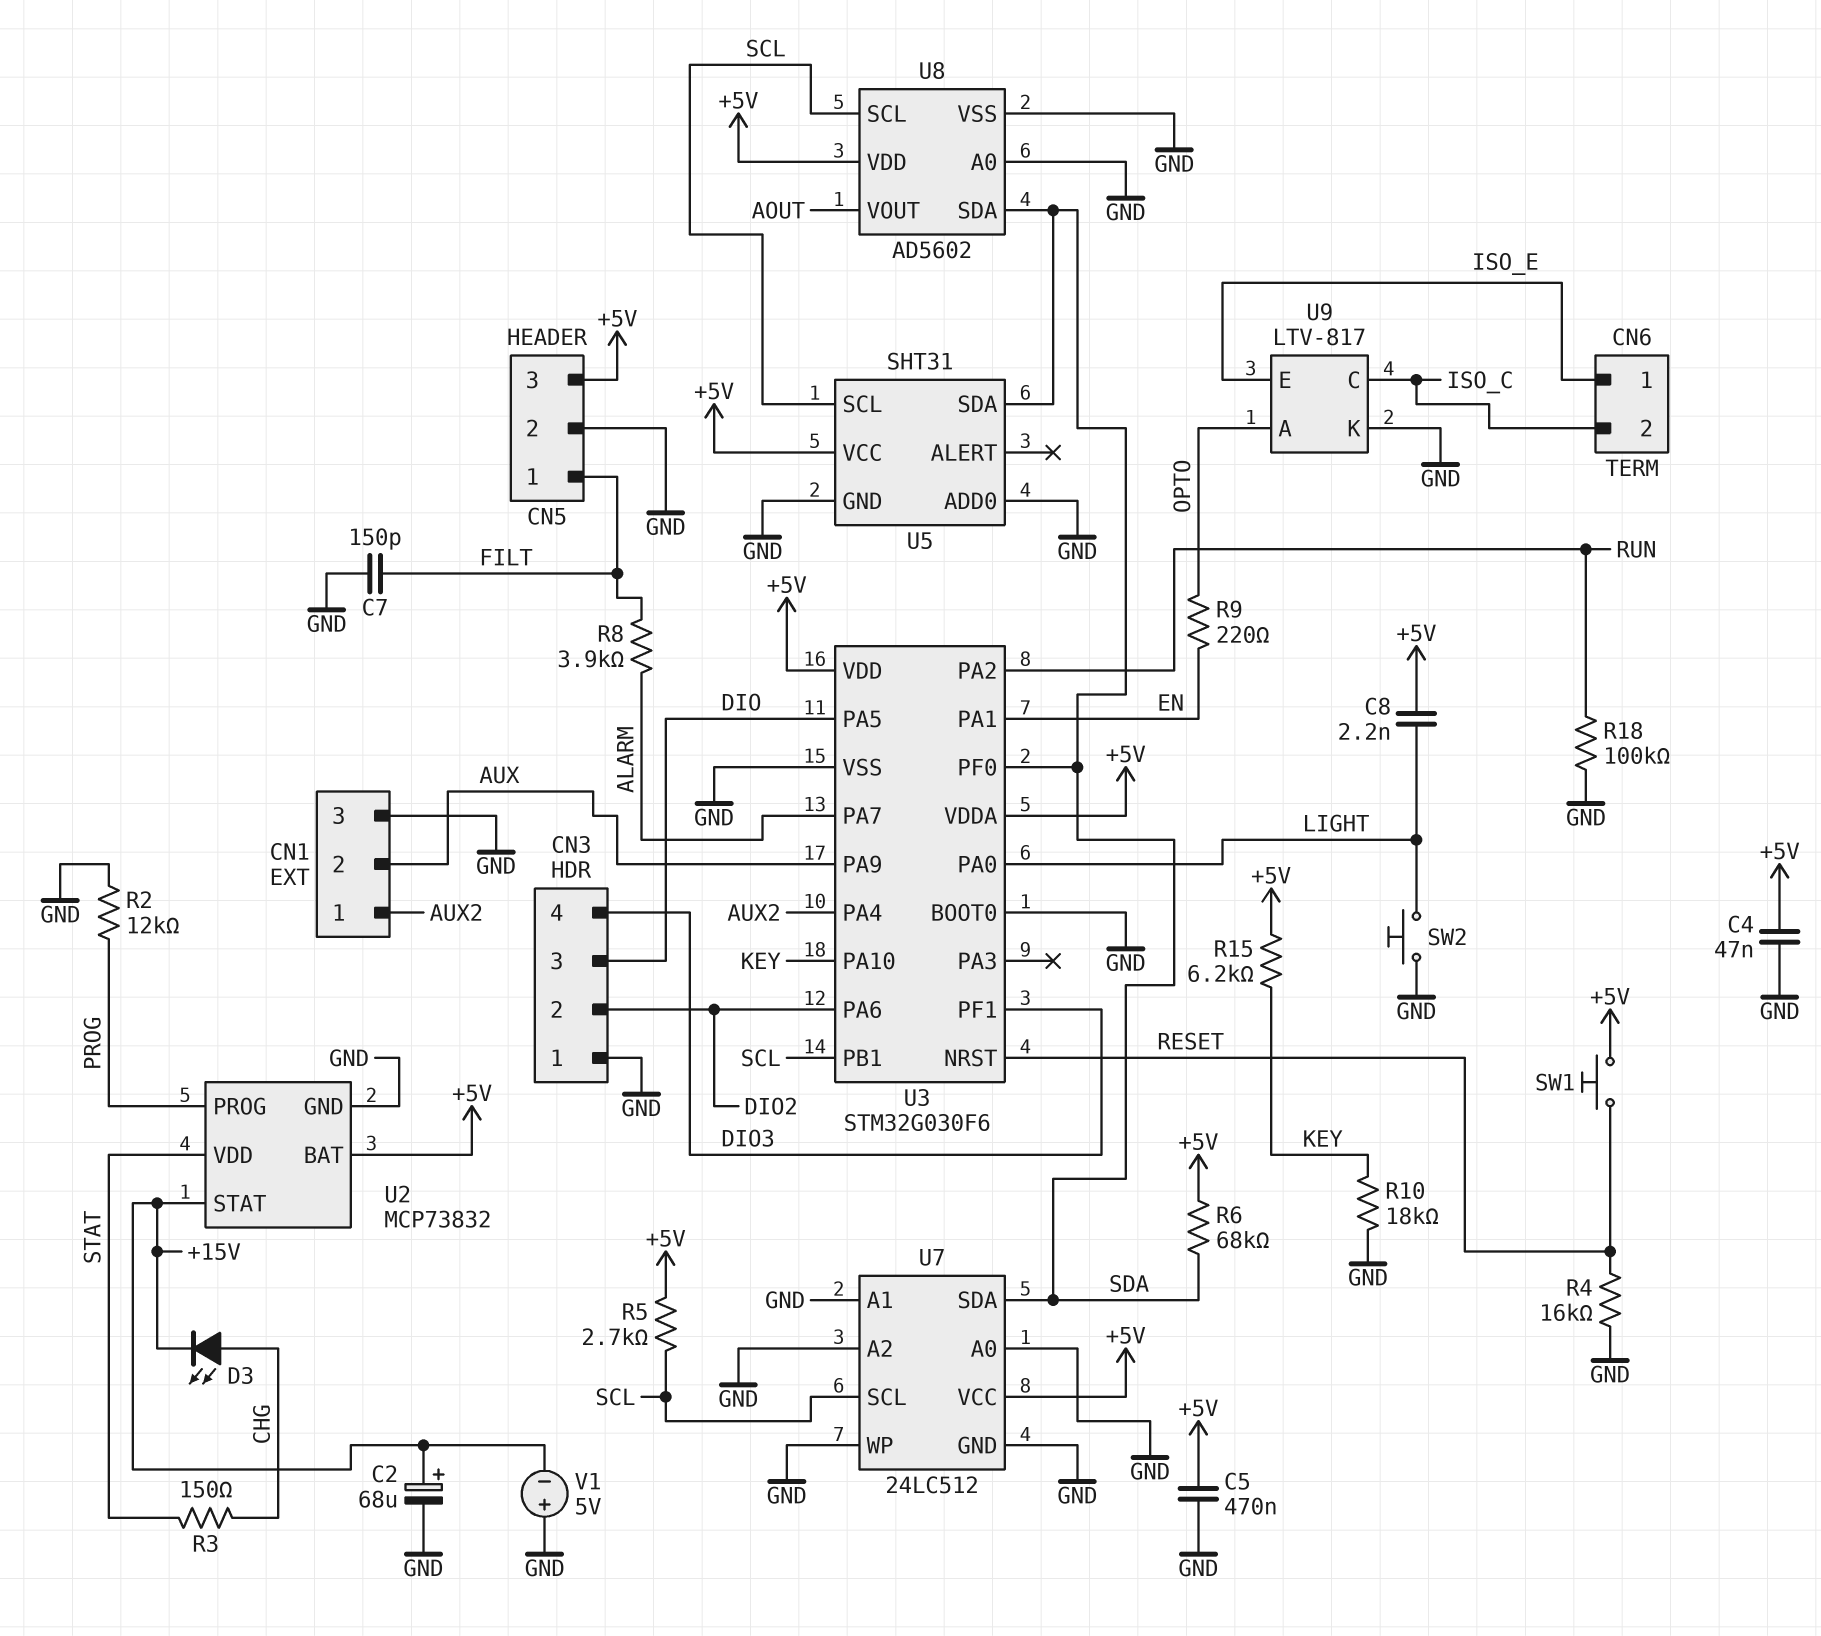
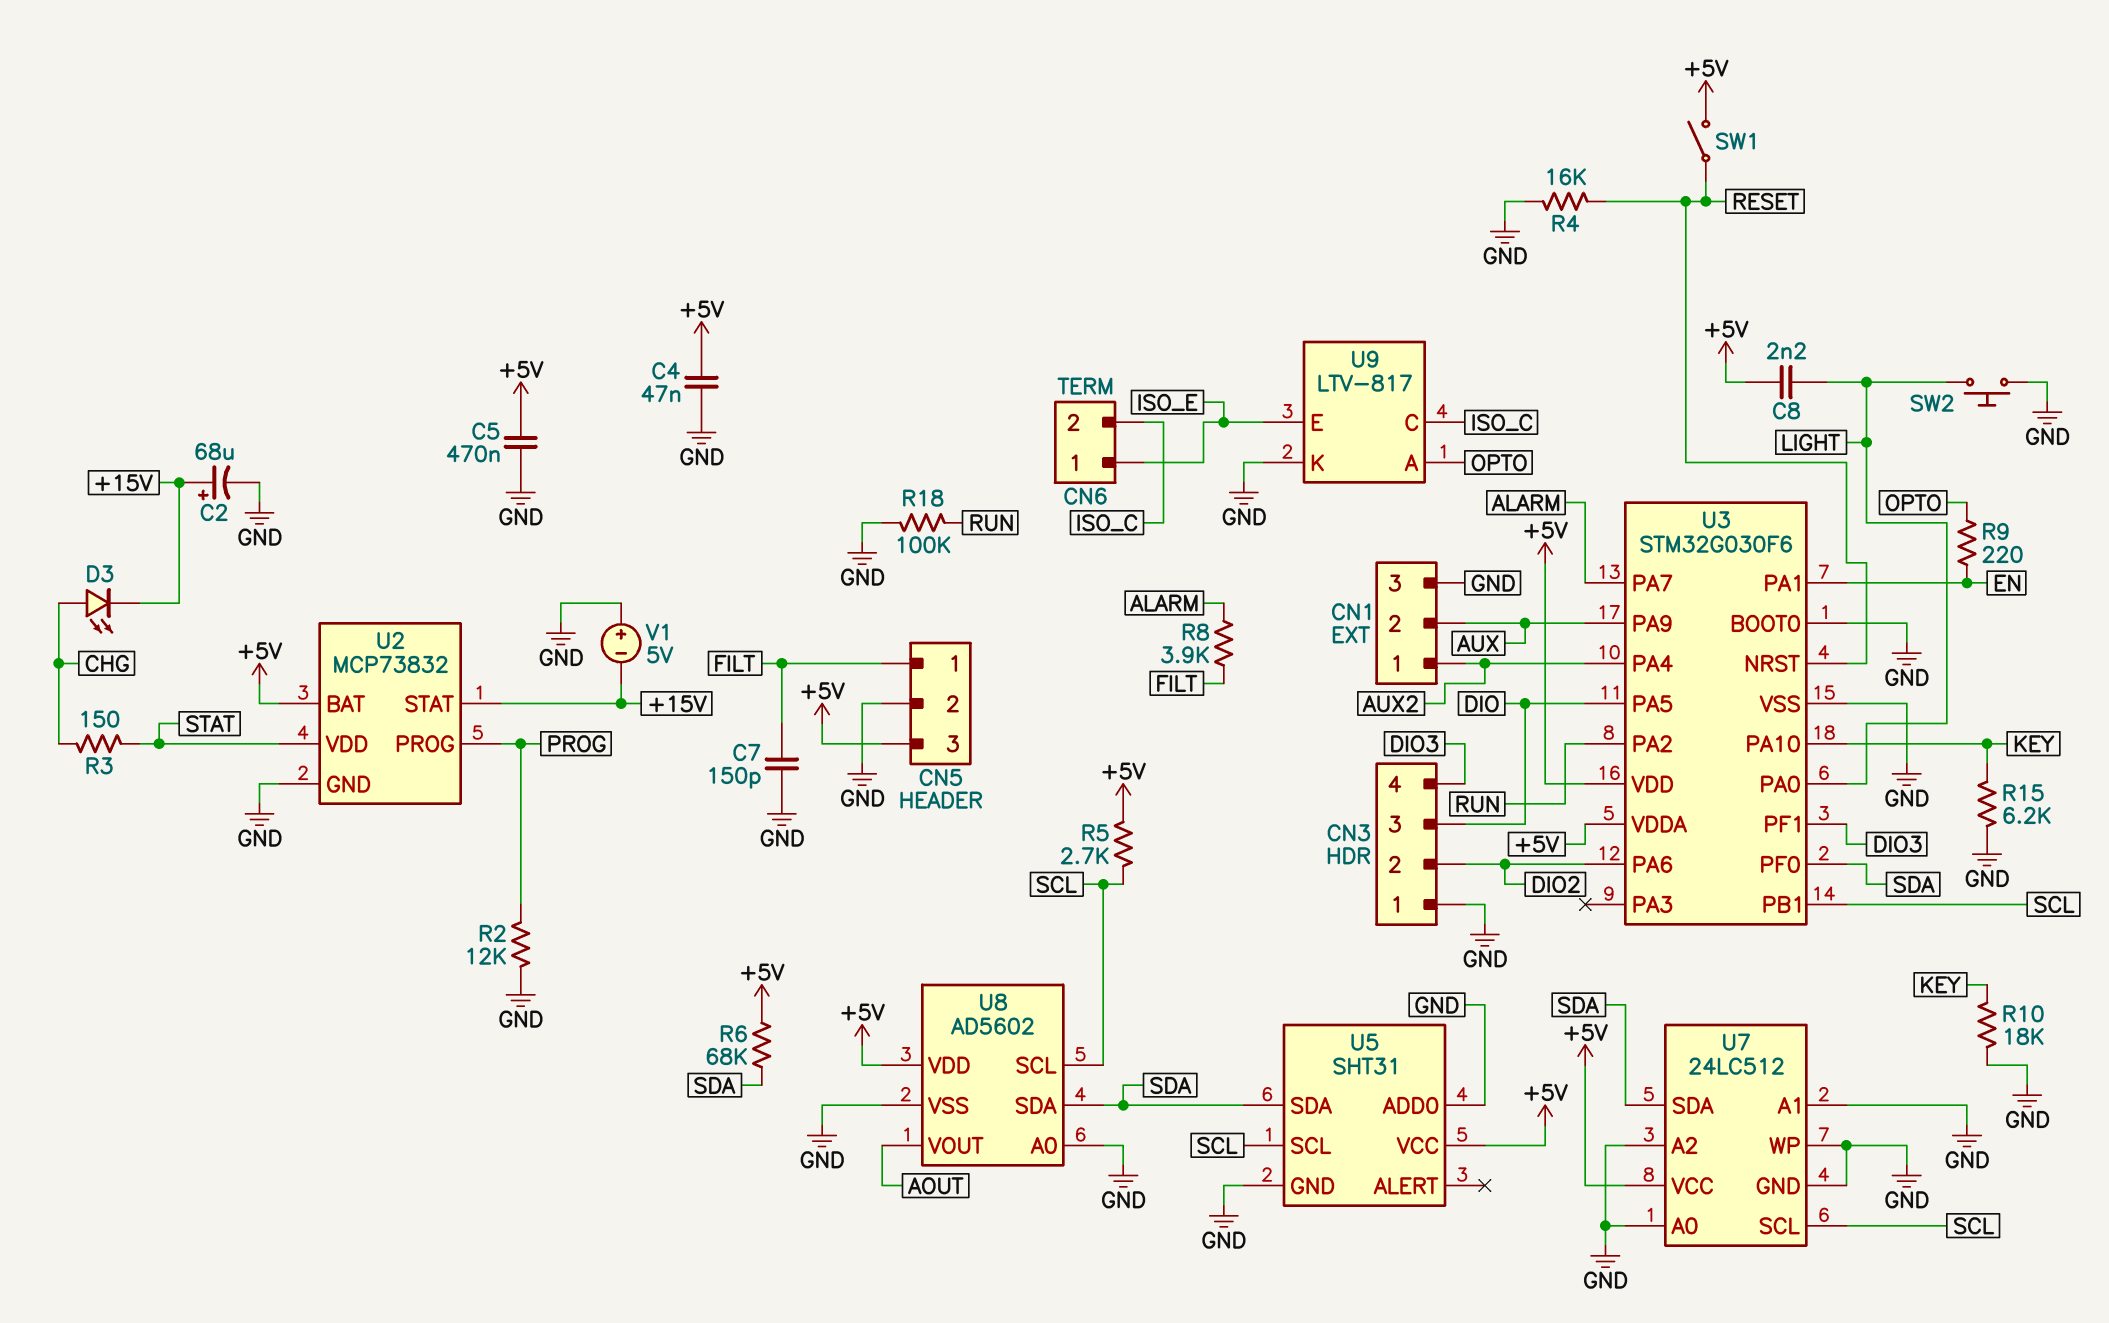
R15: 6.2k (+5V, KEY) -> 6.2k (GND, KEY)
SW1: button (+5V, RESET) -> switch (+5V, RESET)

